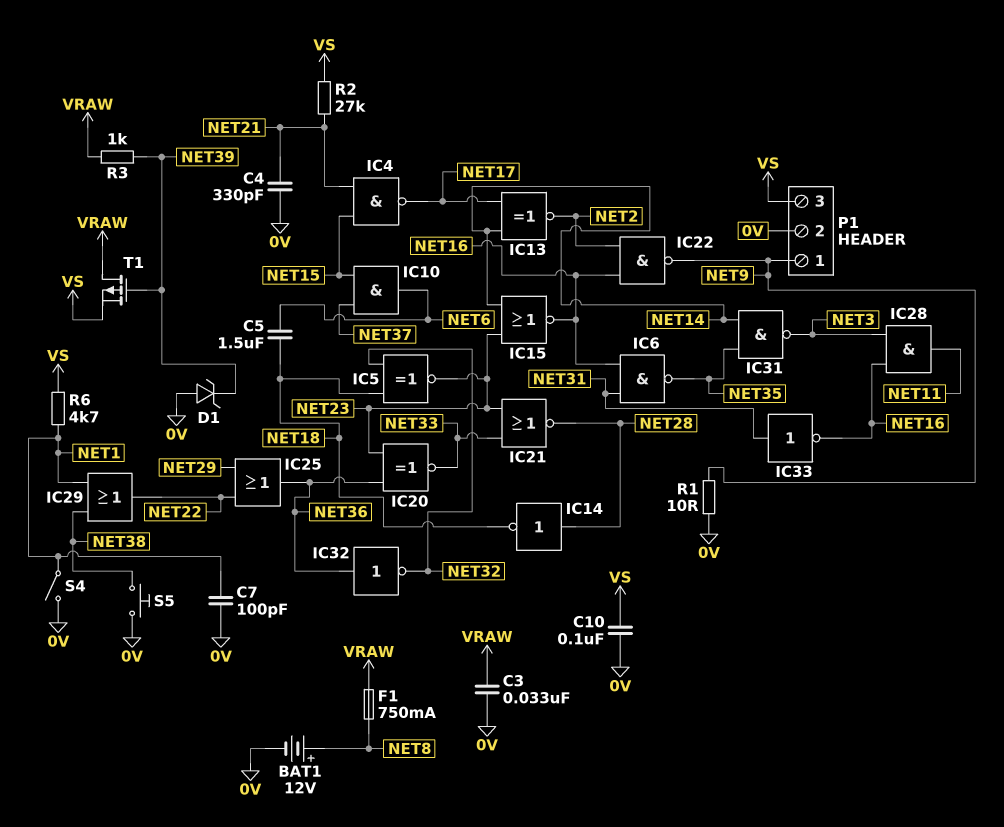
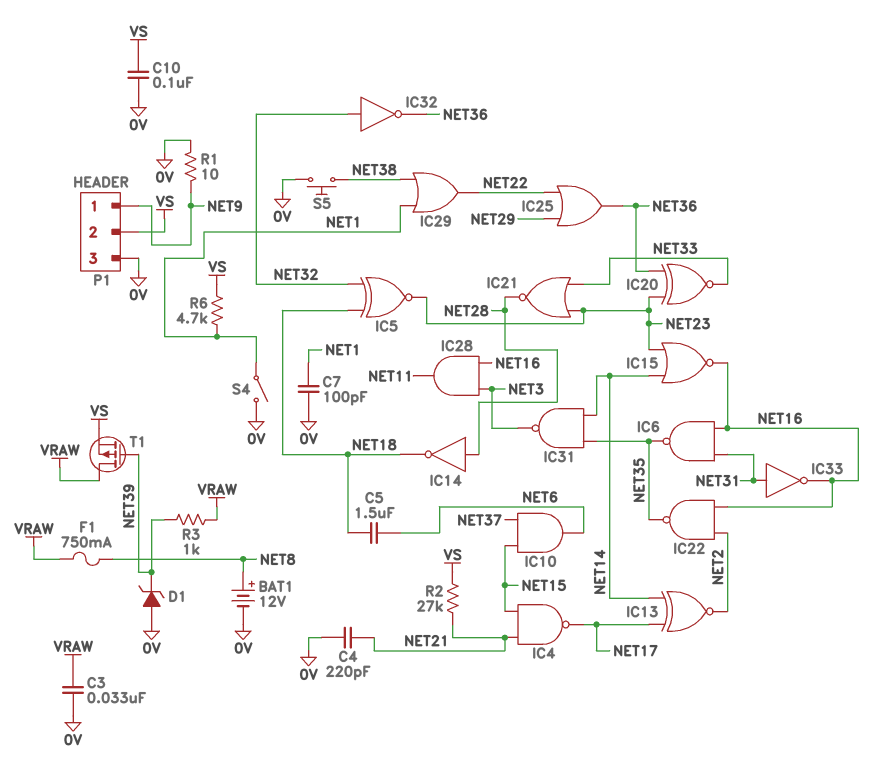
C4: 330pF (0V, NET21) -> 220pF (0V, NET21)
IC22: NAND (in NET2, in NET16, out NET9) -> NAND (in NET2, in NET16, out NET35)
IC32: NOT (in NET36, out NET32) -> NOT (in NET32, out NET36)
P1 pin 2: 0V -> VS
P1 pin 3: VS -> 0V

